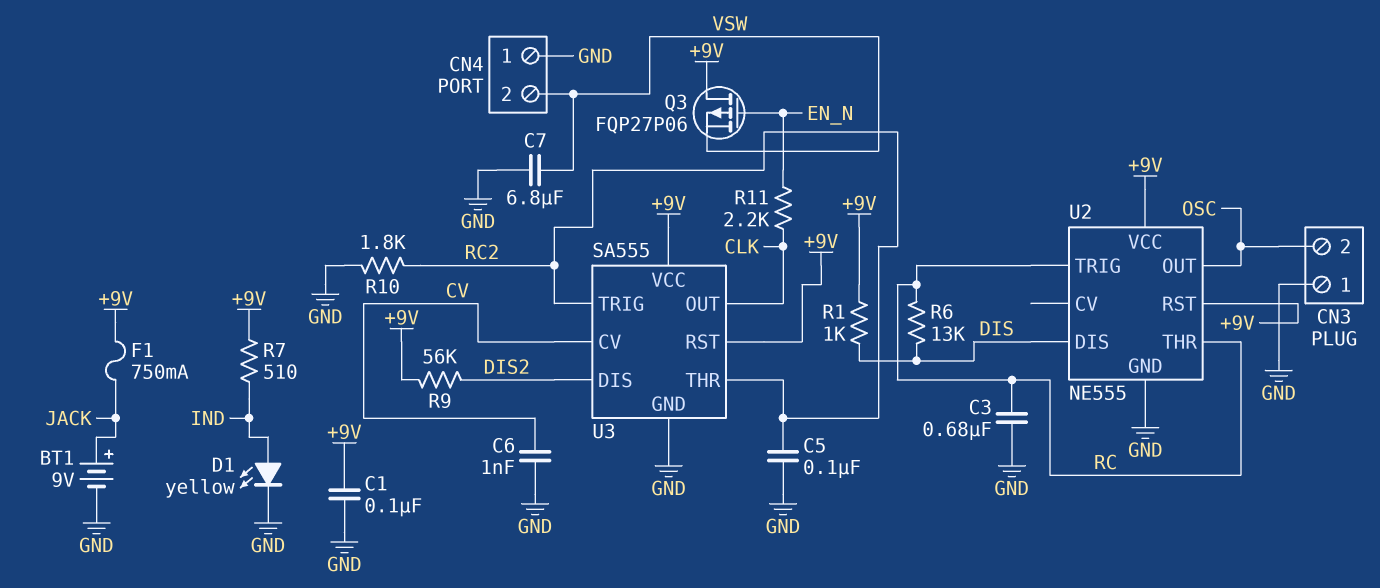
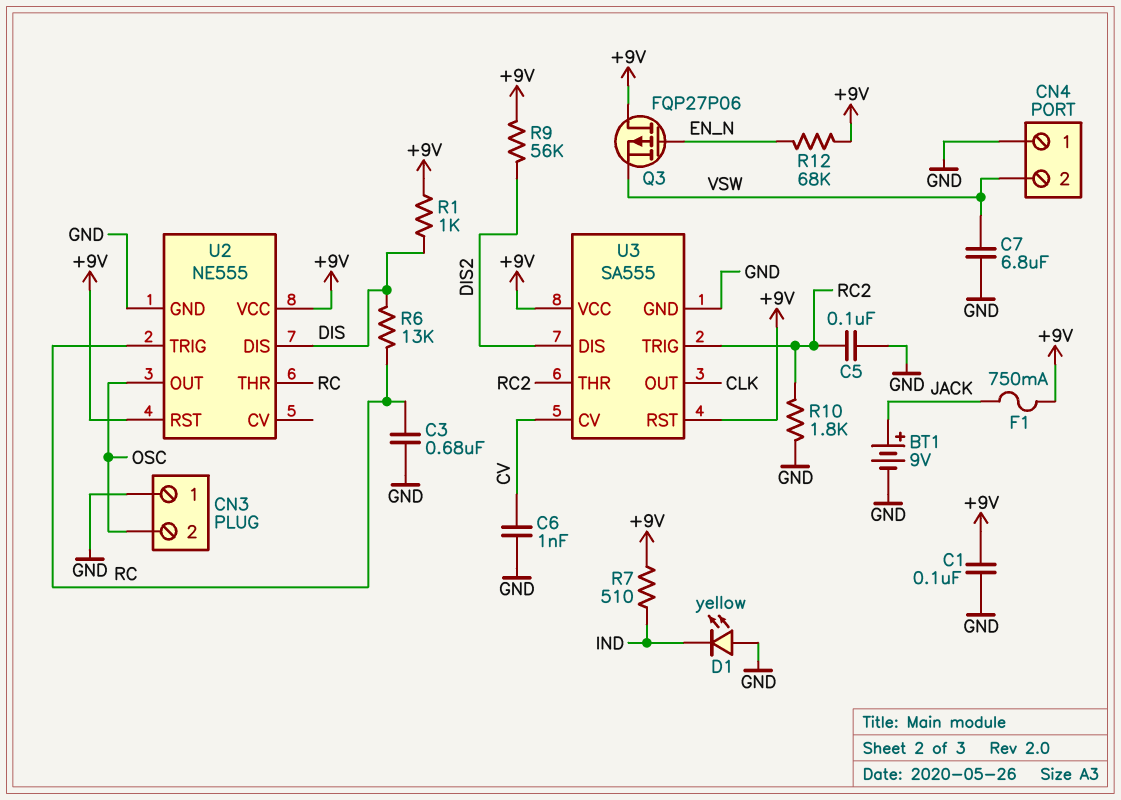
D1: LED yellow (A IND, K GND) -> LED yellow (A GND, K IND)
R11: 2.2k (CLK, EN_N) -> none
R12: none -> 68k (+9V, EN_N)

